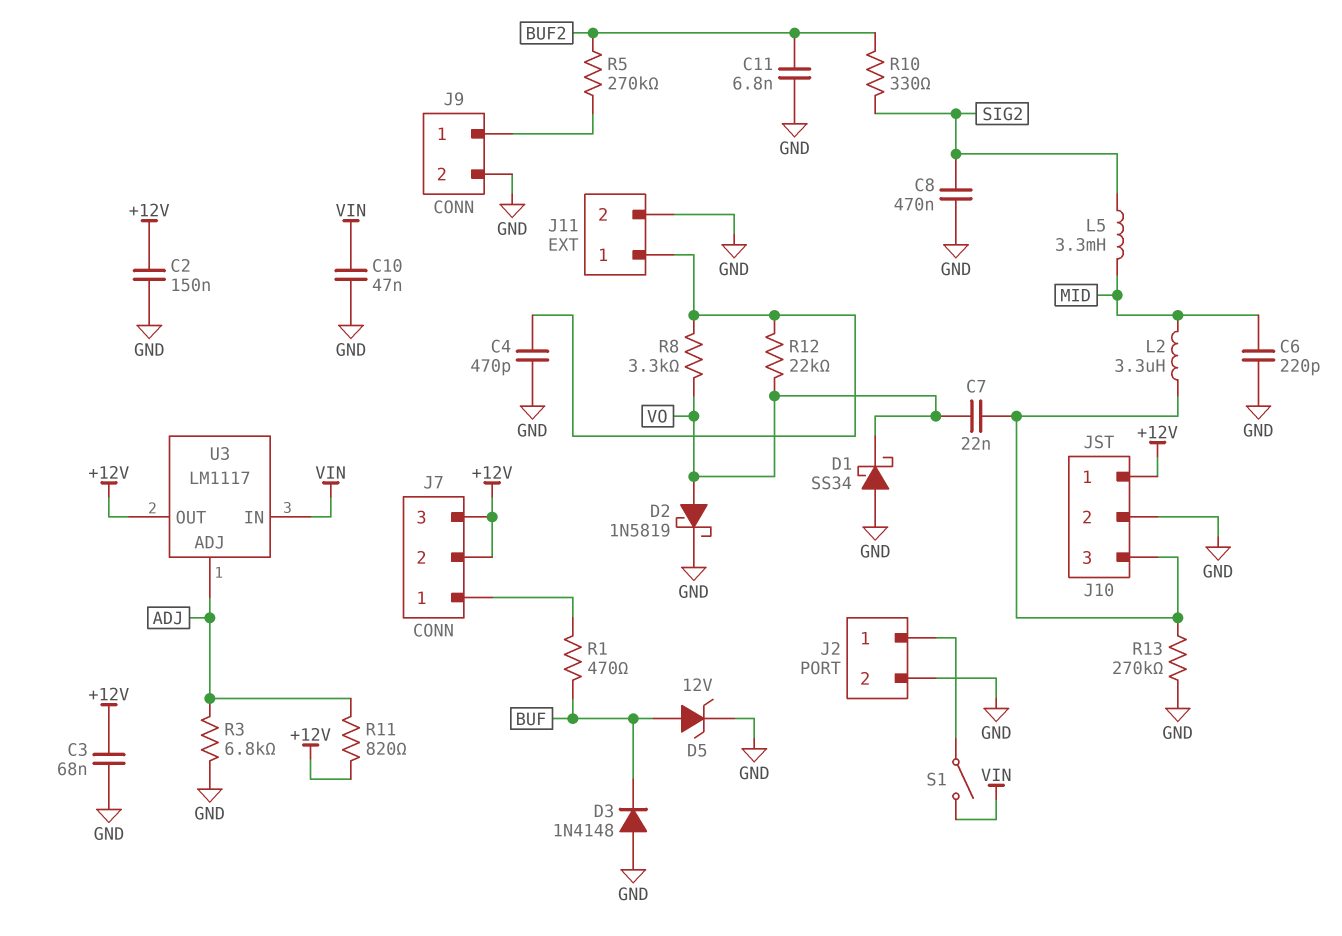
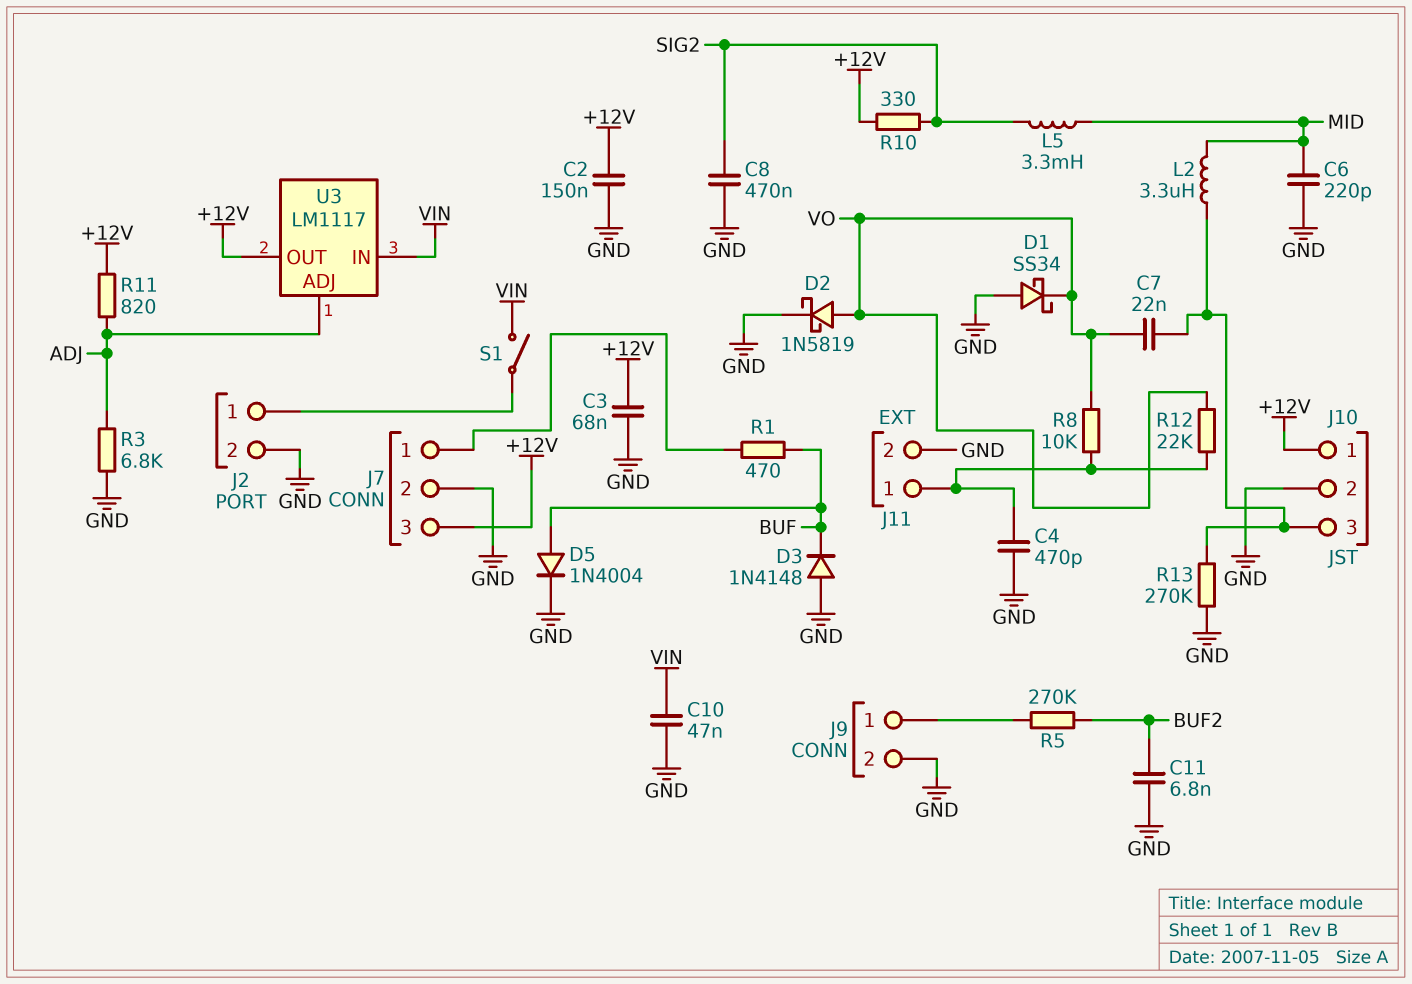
D5: zener 12V (A BUF, K GND) -> diode 1N4004 (A BUF, K GND)
J7 pin 2: +12V -> GND
R8: 3.3k (J11/1, VO) -> 10k (J11/1, VO)
R10: 330 (BUF2, SIG2) -> 330 (+12V, SIG2)

